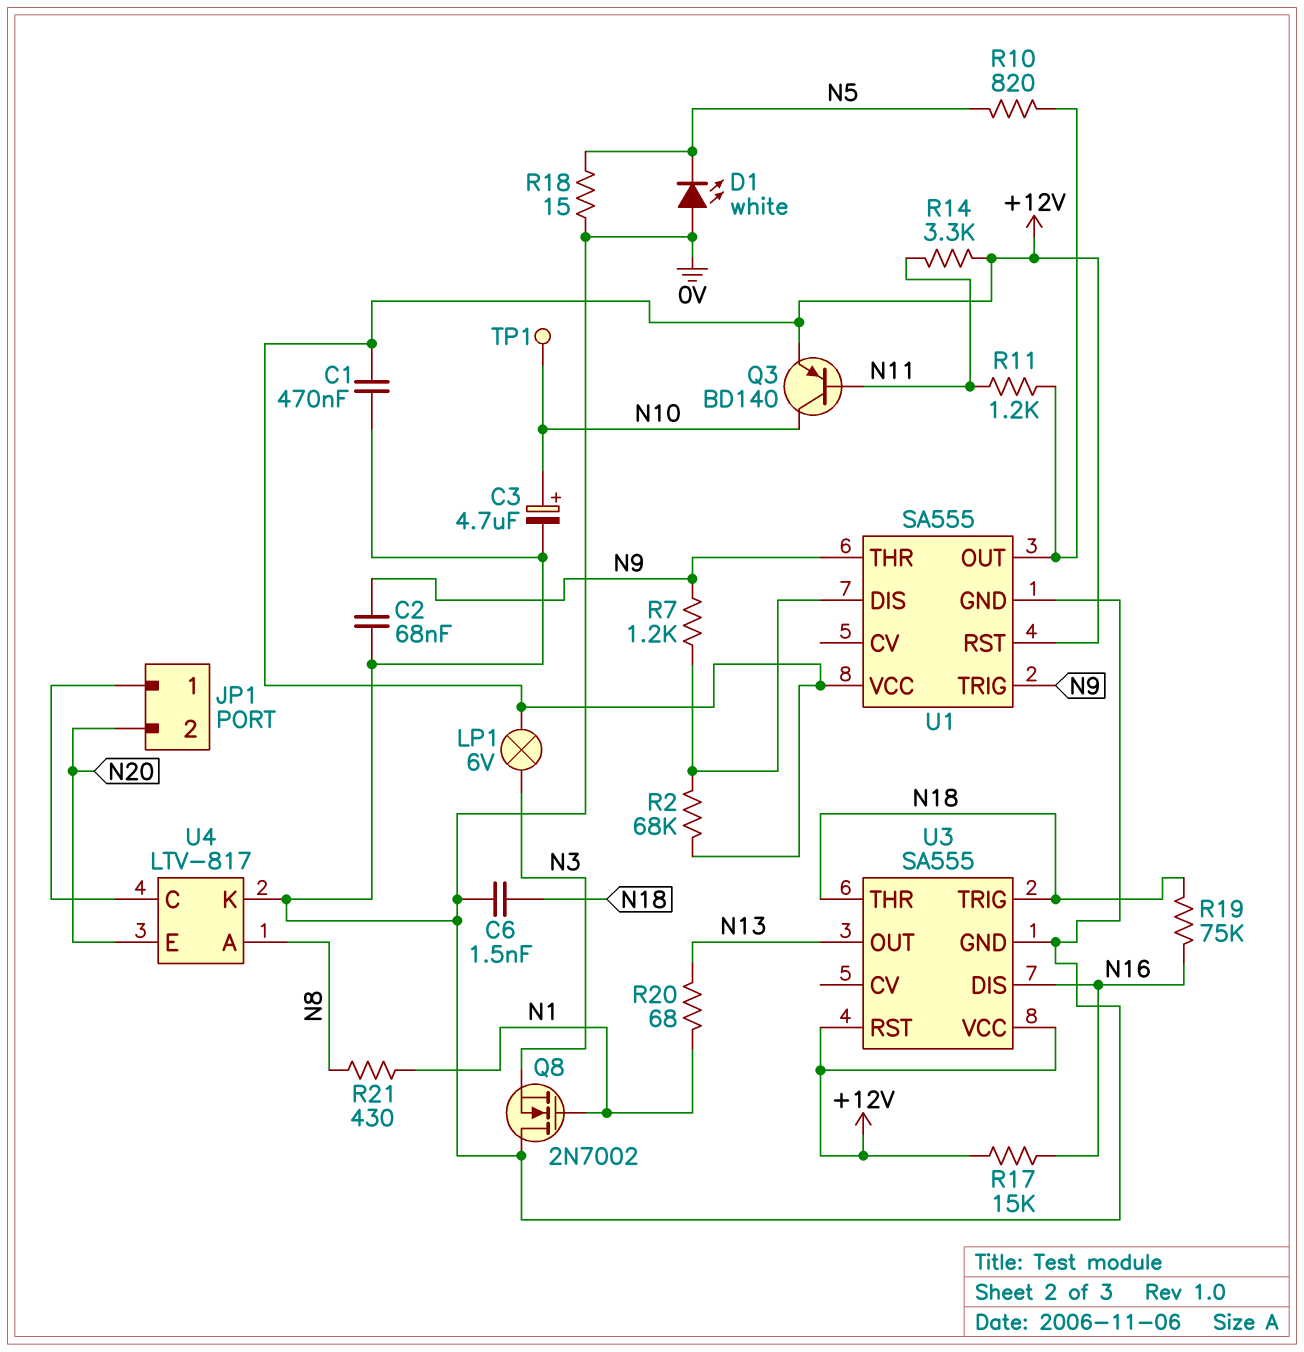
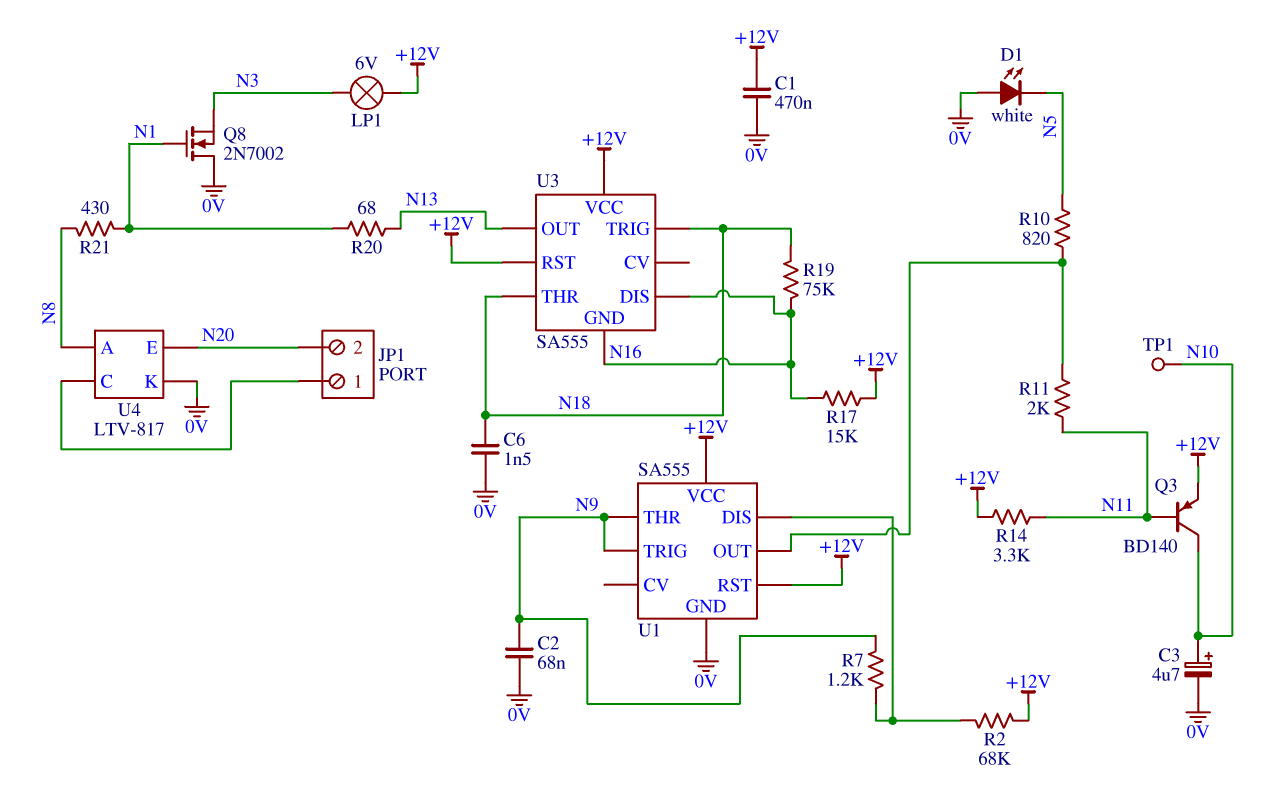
R11: 1.2k (N11, U1/OUT) -> 2k (N11, U1/OUT)
R18: 15 (0V, N5) -> none
U3 pin GND: 0V -> N16

